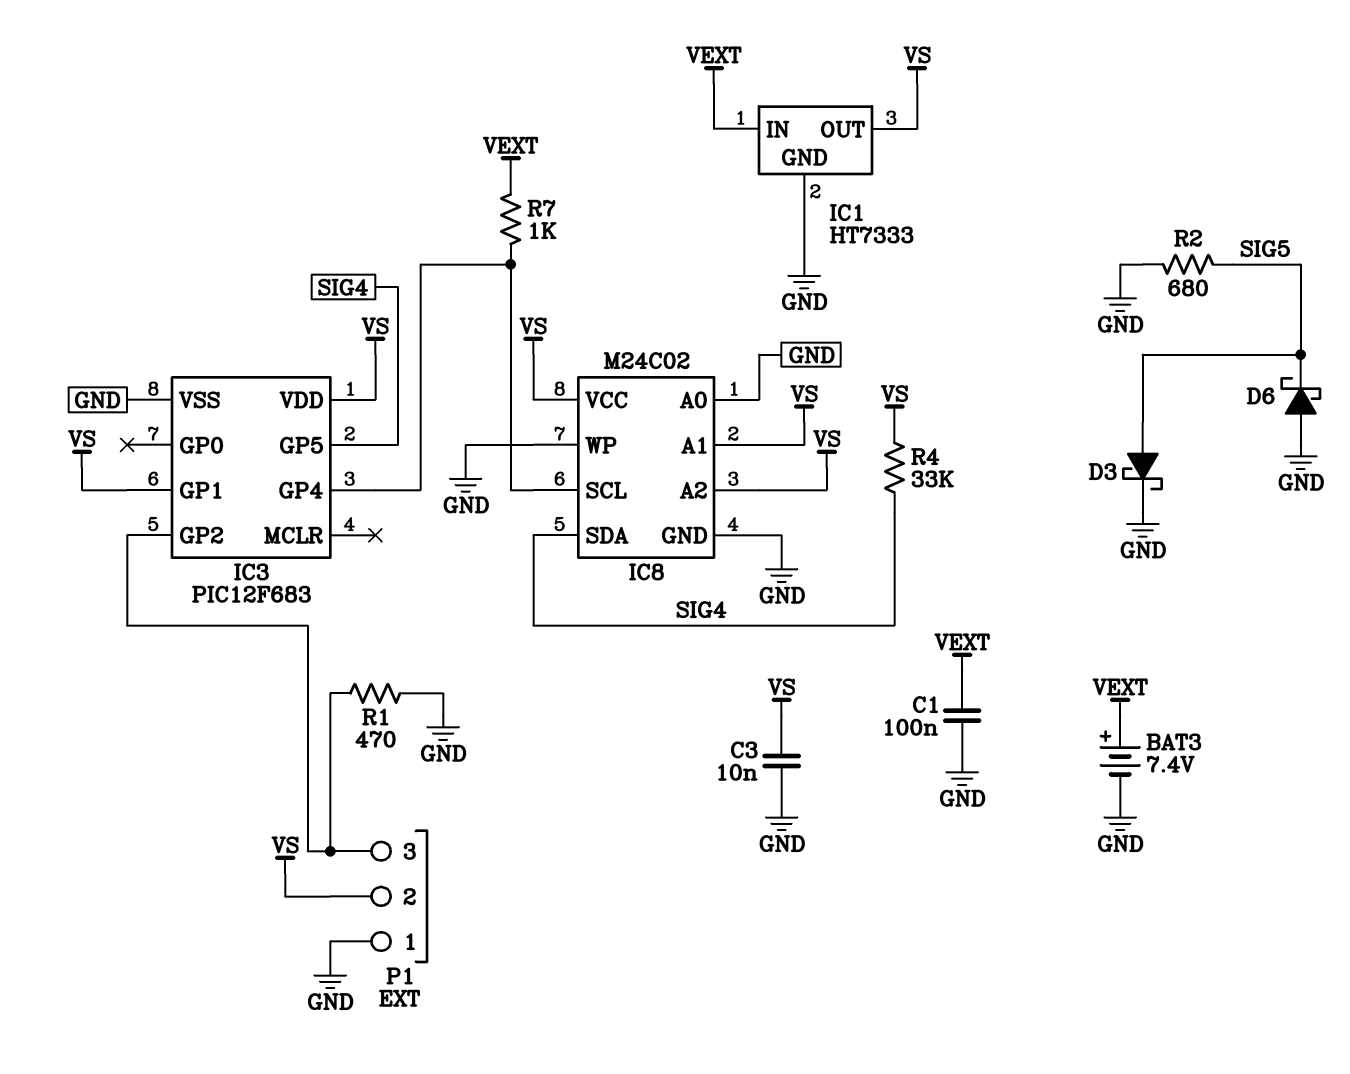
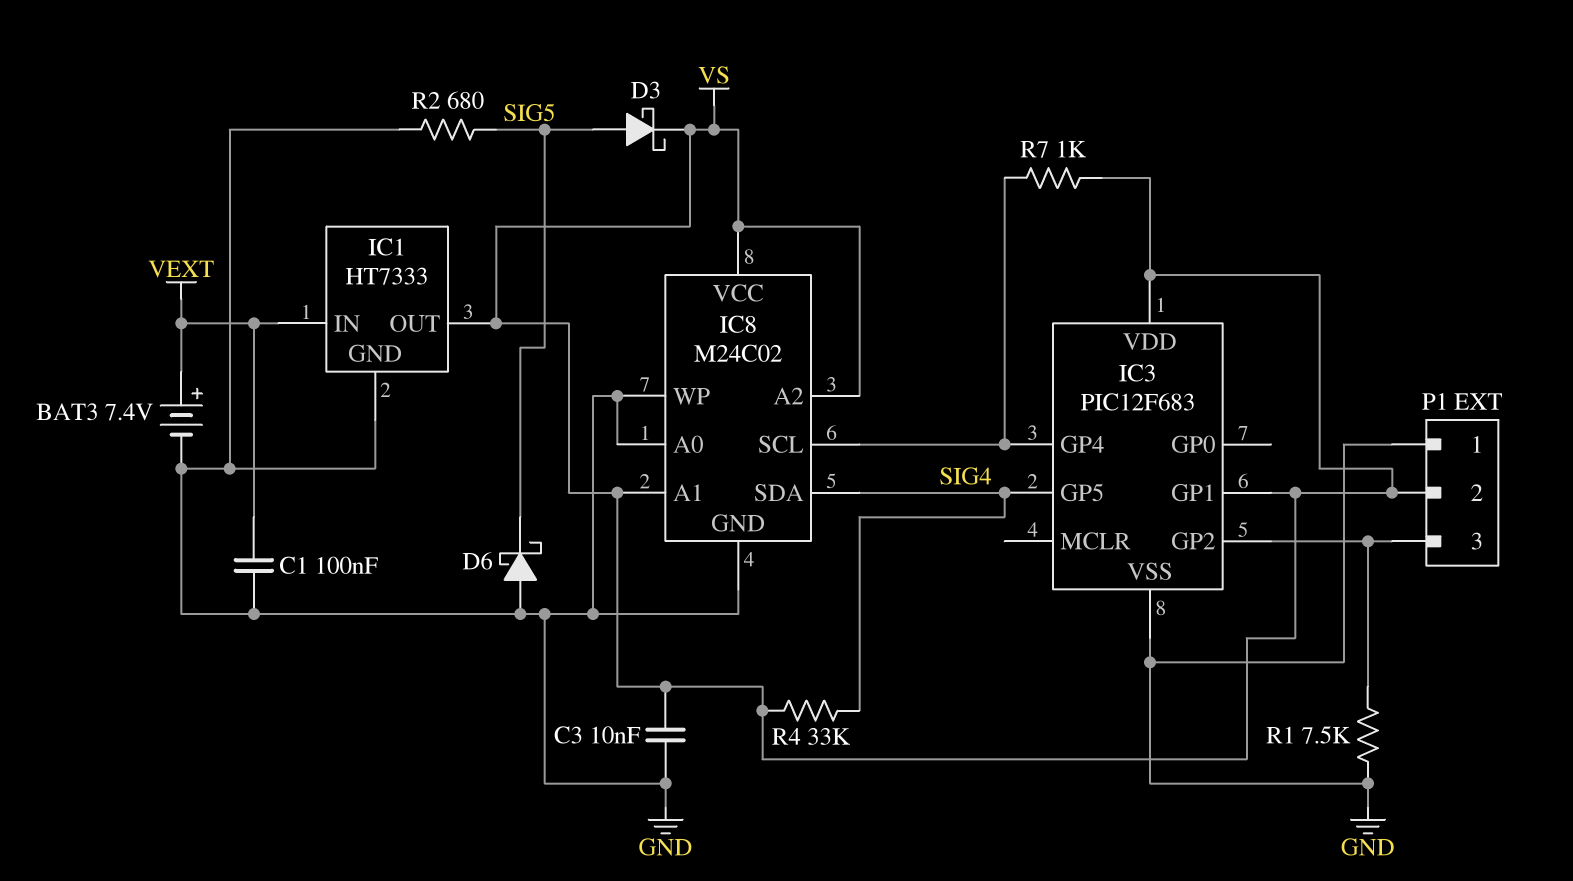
D3: schottky (A SIG5, K GND) -> schottky (A SIG5, K VS)
R1: 470 (GND, IC3/GP2) -> 7.5k (GND, IC3/GP2)
R7: 1k (IC3/GP4, VEXT) -> 1k (IC3/GP4, VS)

